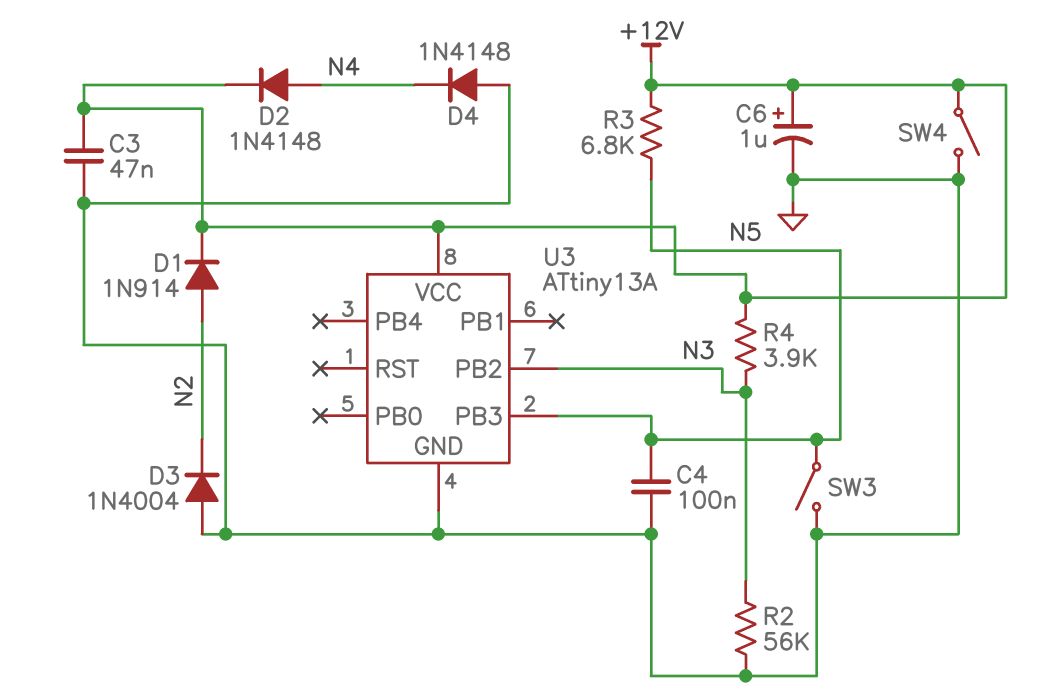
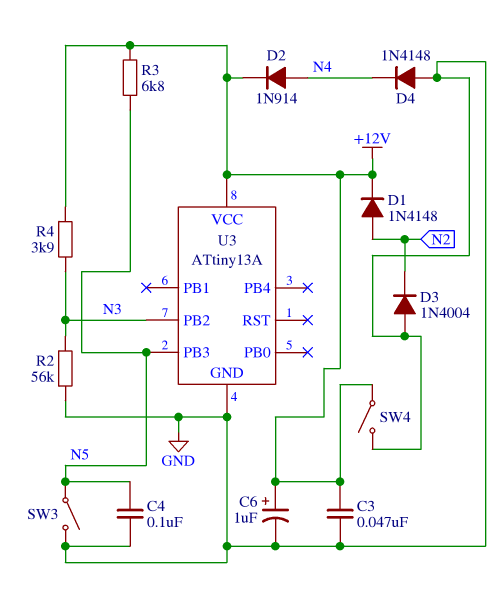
D1: diode 1N914 (A N2, K +12V) -> diode 1N4148 (A N2, K +12V)
D2: diode 1N4148 (A N4, K +12V) -> diode 1N914 (A N4, K +12V)

